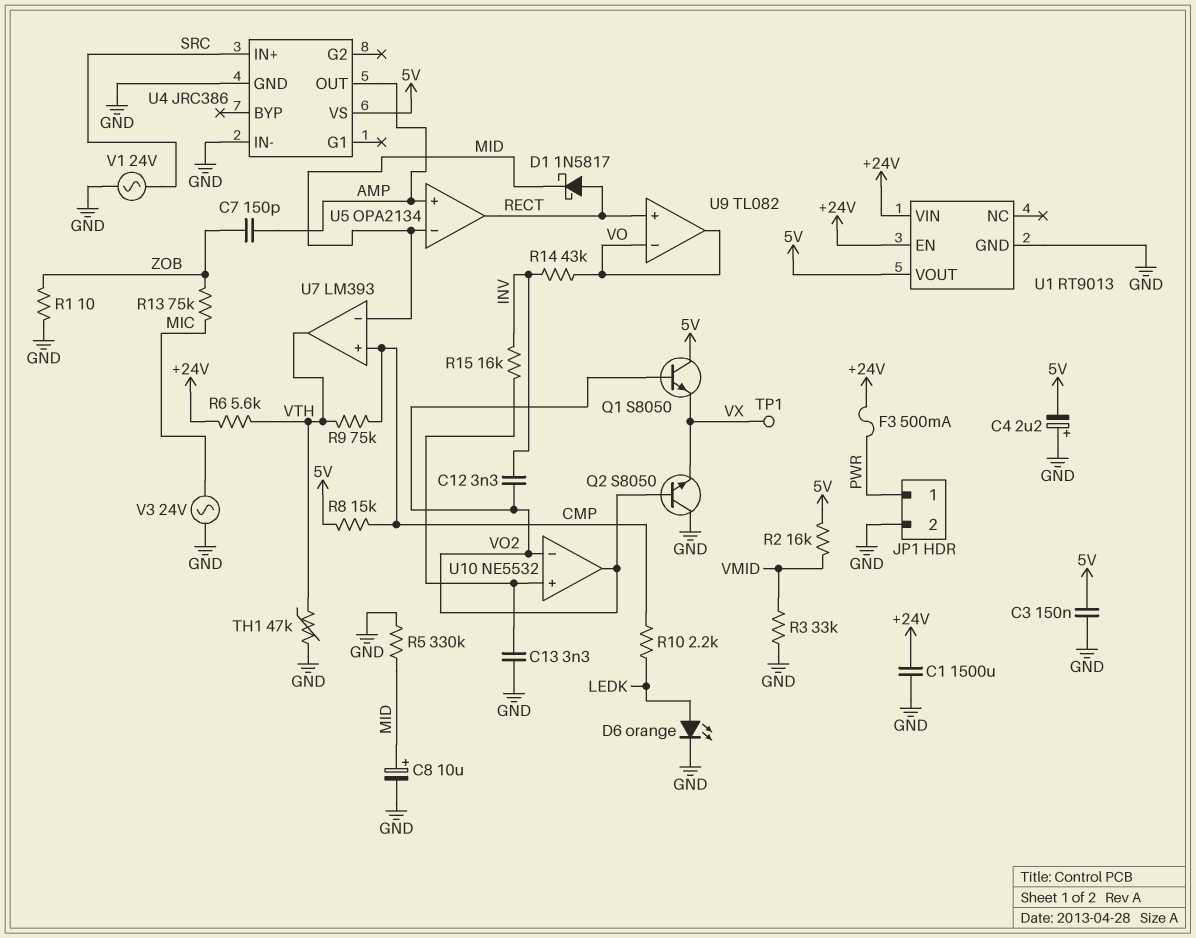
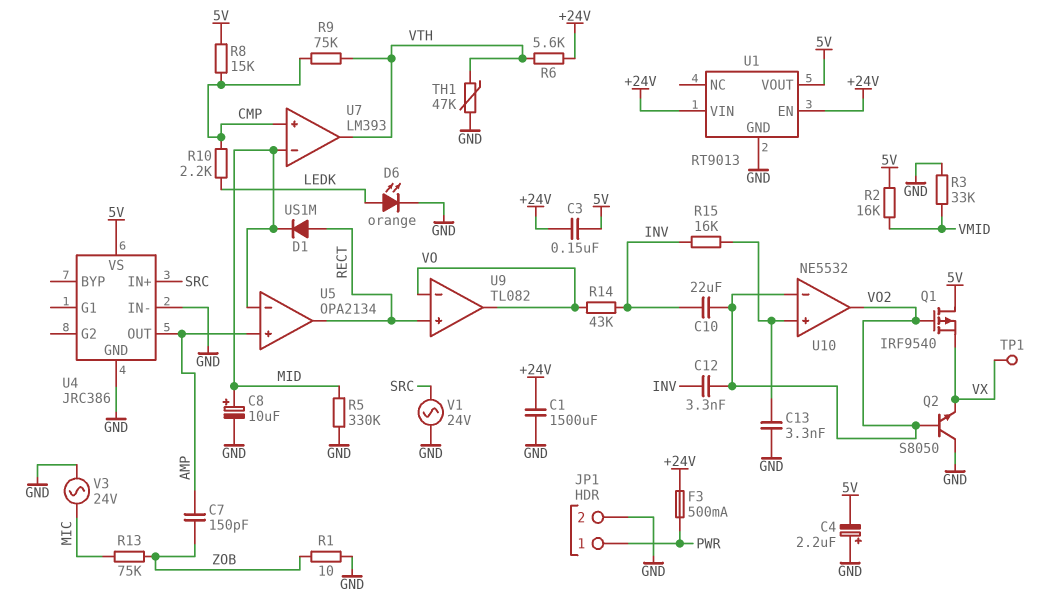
C3: 150nF (5V, GND) -> 150nF (+24V, 5V)
C10: none -> 22uF (INV, VO2)
D1: schottky 1N5817 (A RECT, K MID) -> diode US1M (A RECT, K MID)
Q1: NPN S8050 (B VO2, C 5V, E VX) -> PMOS IRF9540 (G VO2, D 5V, S VX)

